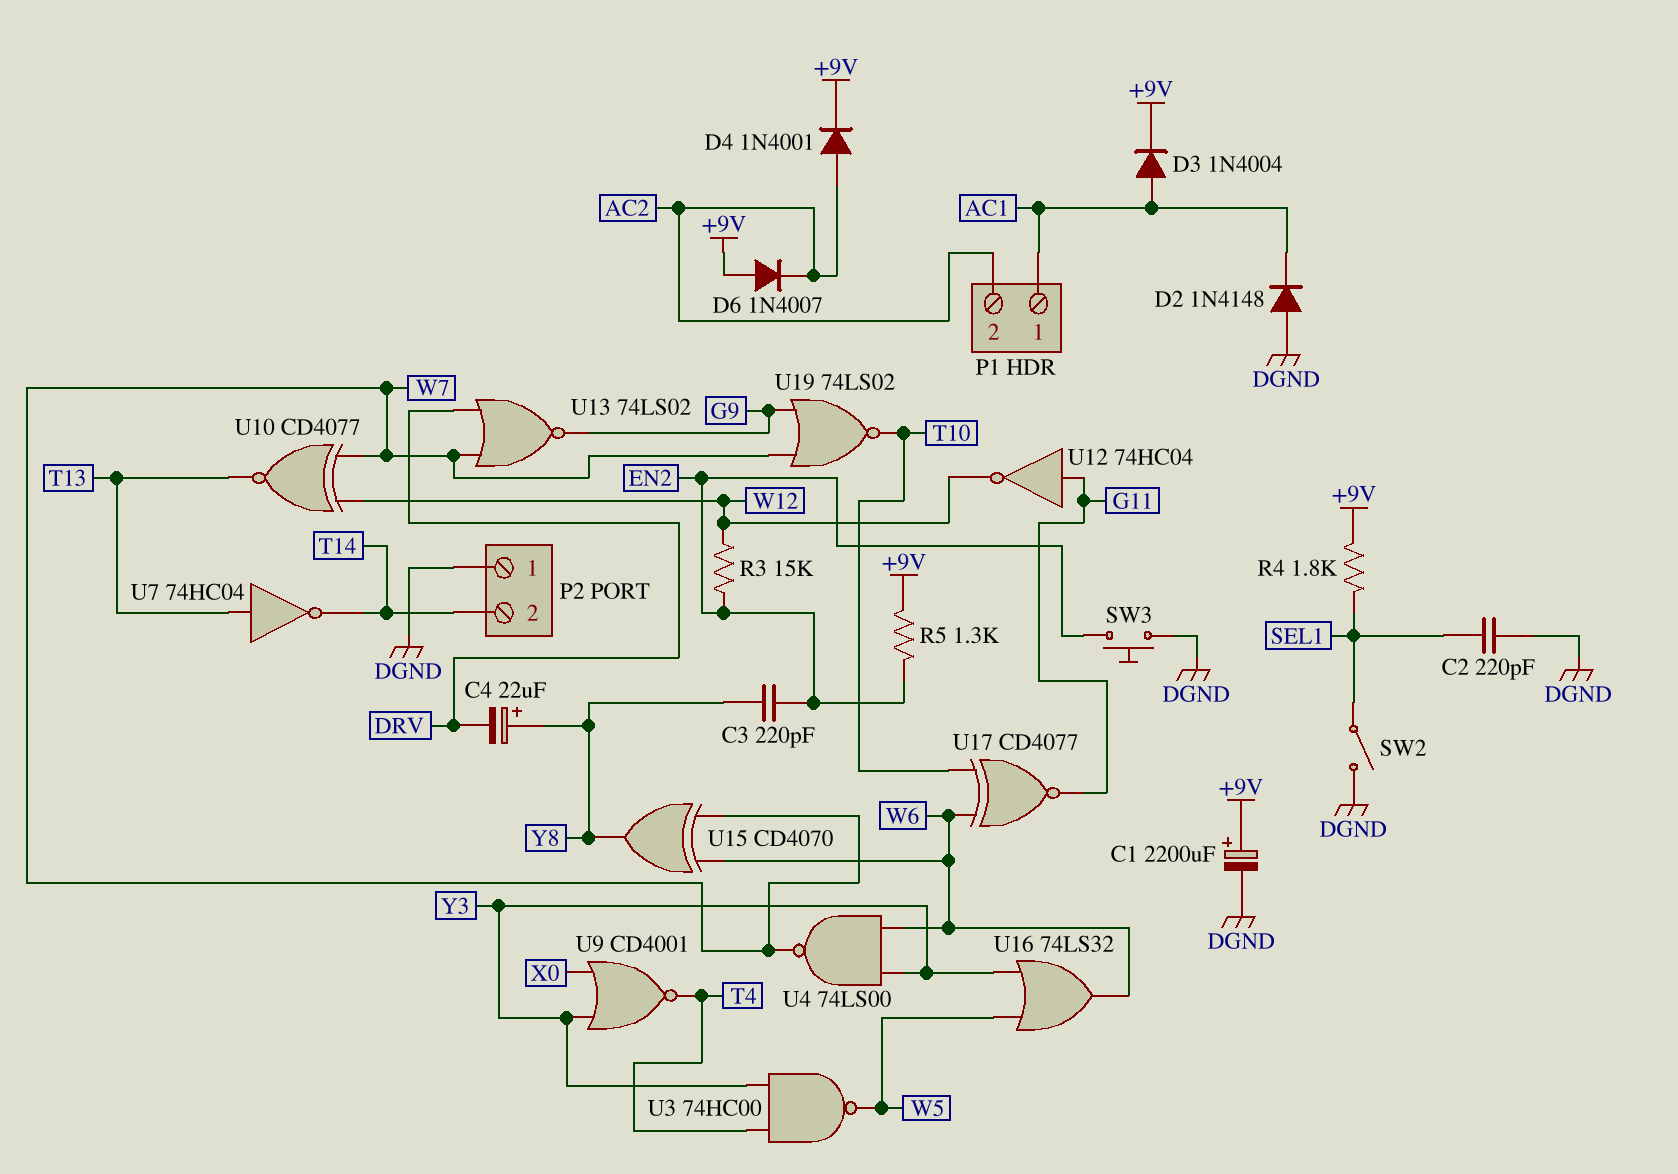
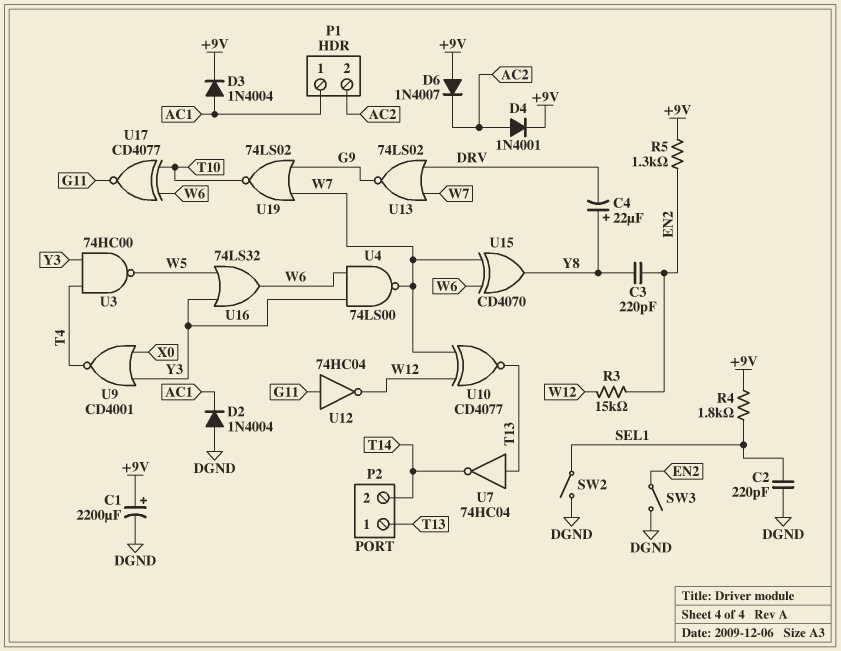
D2: diode 1N4148 (A DGND, K AC1) -> diode 1N4004 (A DGND, K AC1)
P2 pin 1: DGND -> T13
SW3: button (DGND, EN2) -> switch (DGND, EN2)

